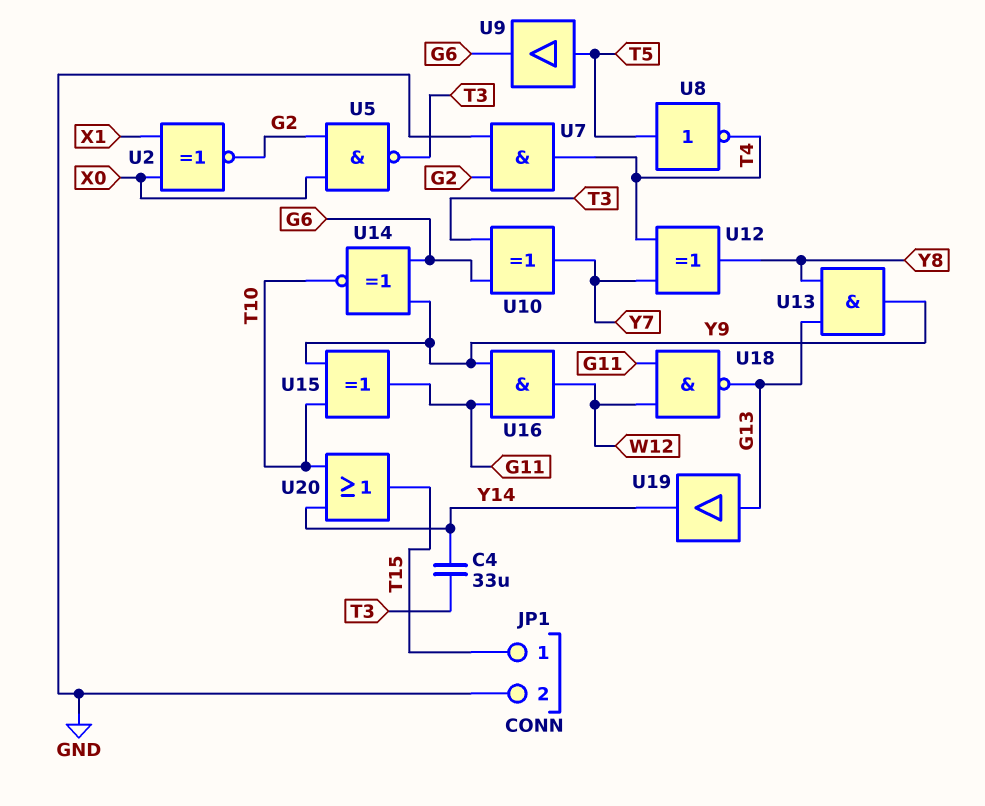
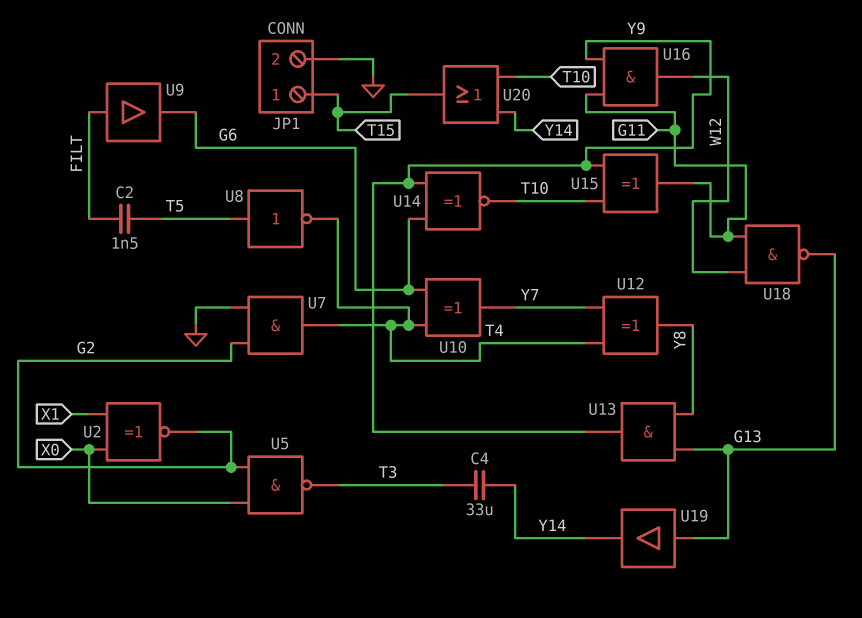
C2: none -> 1.5nF (FILT, T5)
U9: buffer (in T5, out G6) -> buffer (in FILT, out G6)
U10: XOR (in G6, in T3, out Y7) -> XOR (in G6, in T4, out Y7)

